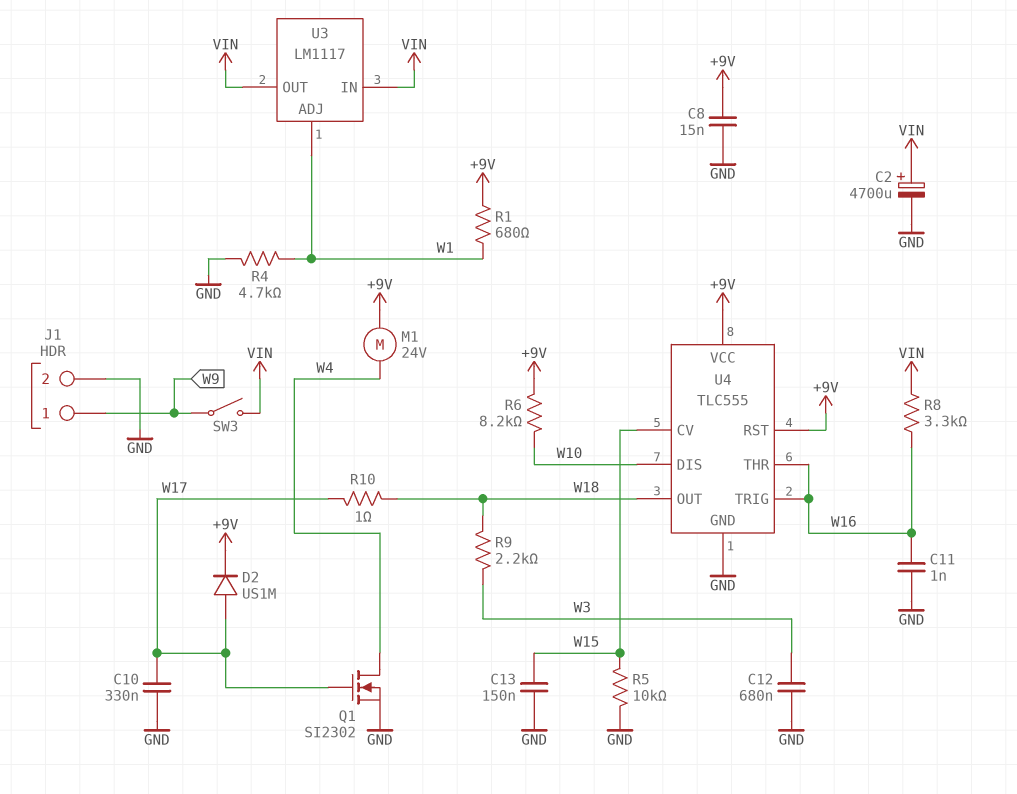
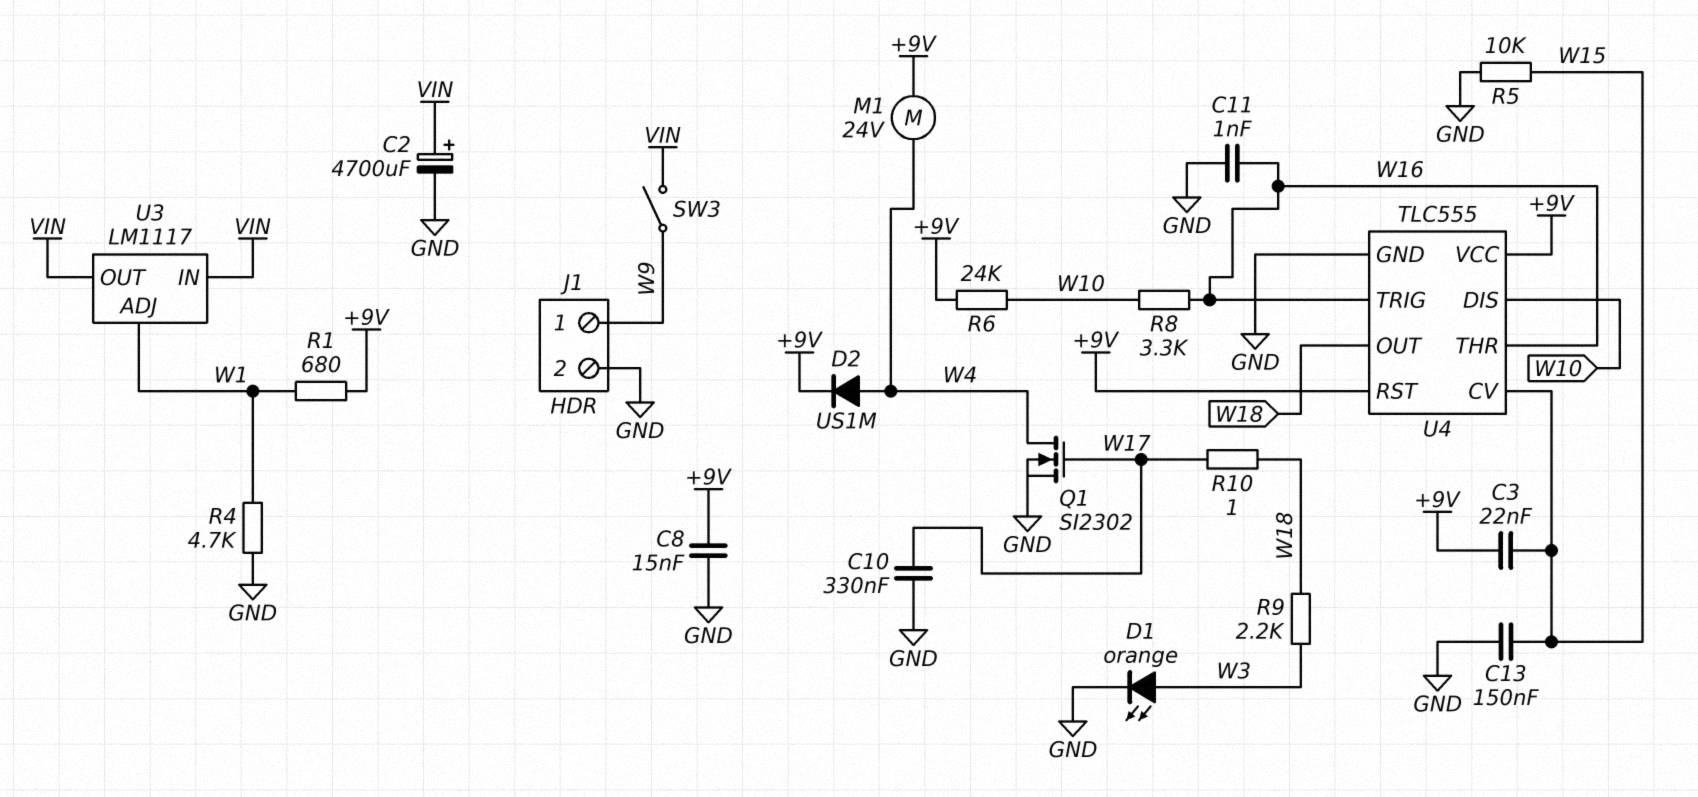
C3: none -> 22nF (+9V, W15)
C12: 680nF (GND, W3) -> none
D1: none -> LED orange (A W3, K GND)
D2: diode US1M (A W17, K +9V) -> diode US1M (A W4, K +9V)
R6: 8.2k (+9V, W10) -> 24k (+9V, W10)
R8: 3.3k (VIN, W16) -> 3.3k (W10, W16)

